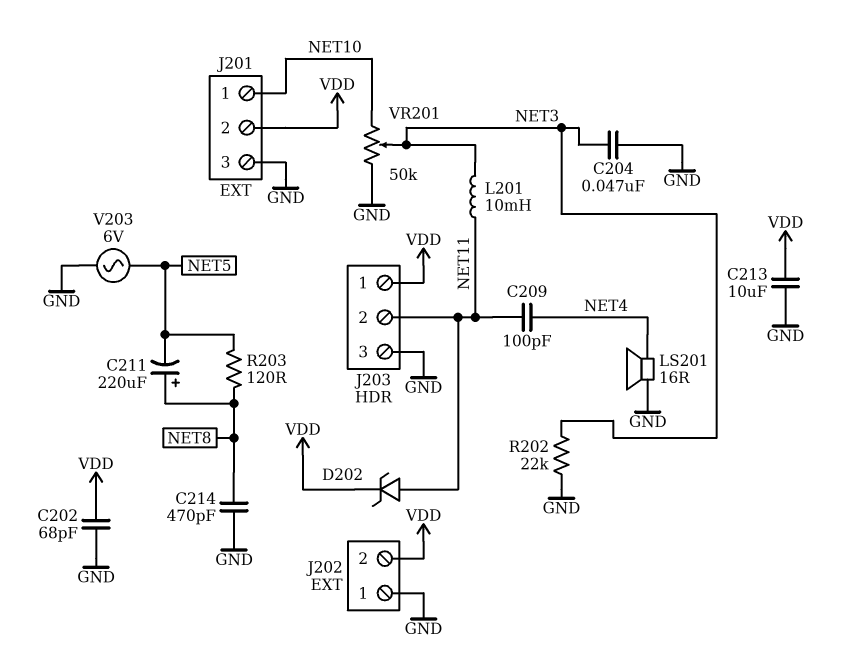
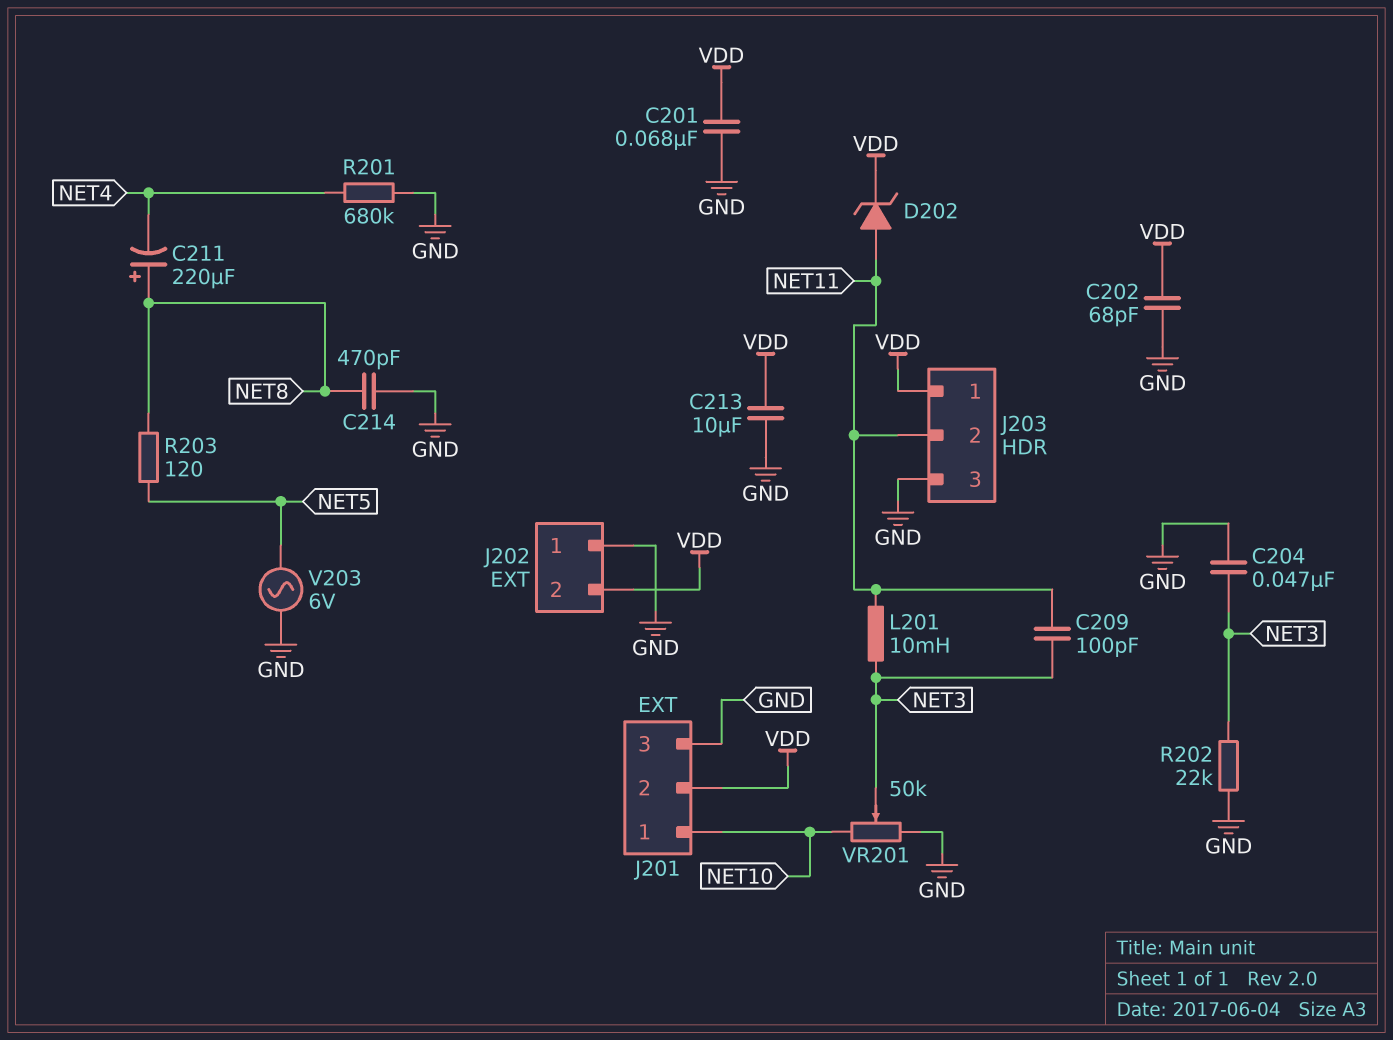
C201: none -> 68nF (GND, VDD)
C209: 100pF (NET4, NET11) -> 100pF (NET3, NET11)
C211: 220uF (plus NET8, minus NET5) -> 220uF (plus NET8, minus NET4)
LS201: speaker 16R (GND, NET4) -> none
R201: none -> 680k (GND, NET4)

